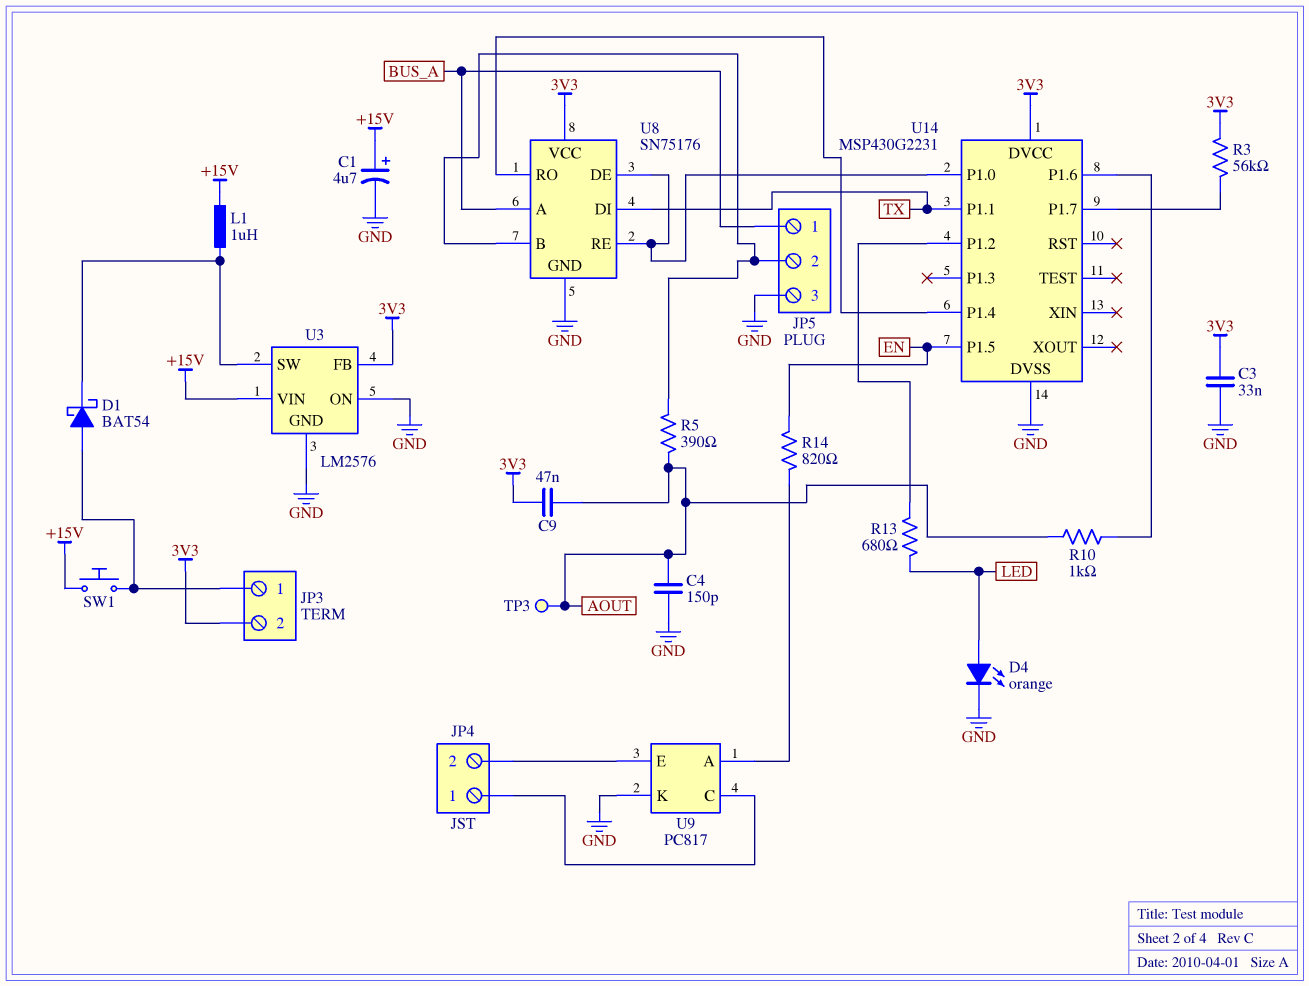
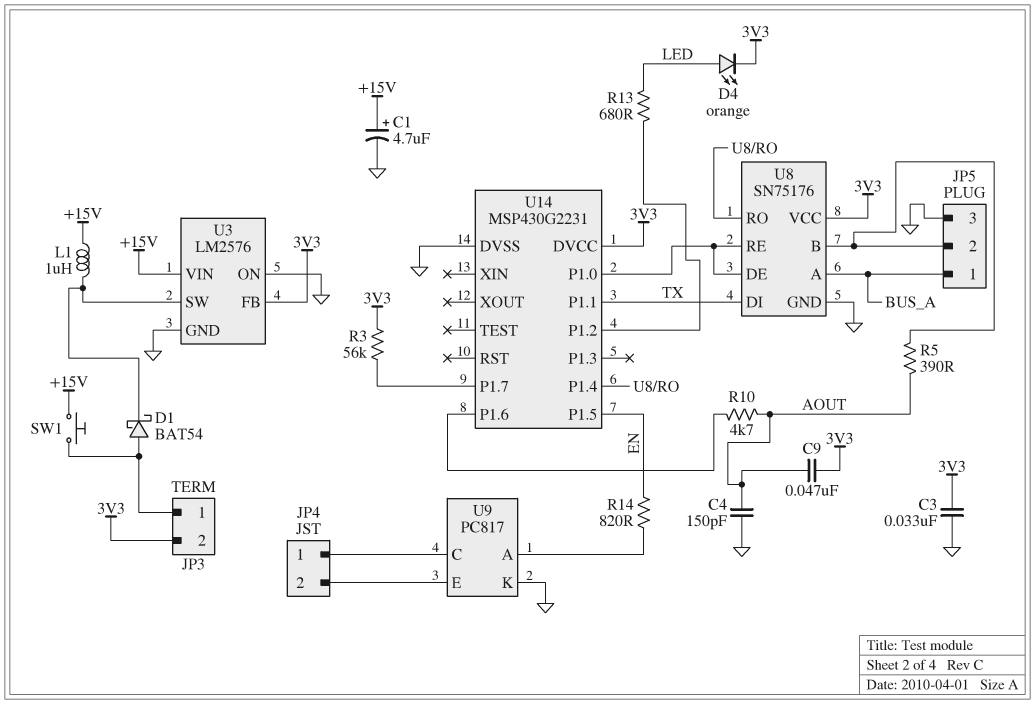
D4: LED orange (A LED, K GND) -> LED orange (A LED, K 3V3)
R10: 1k (AOUT, U14/P1.6) -> 4.7k (AOUT, U14/P1.6)
TP3: test point (AOUT) -> none

